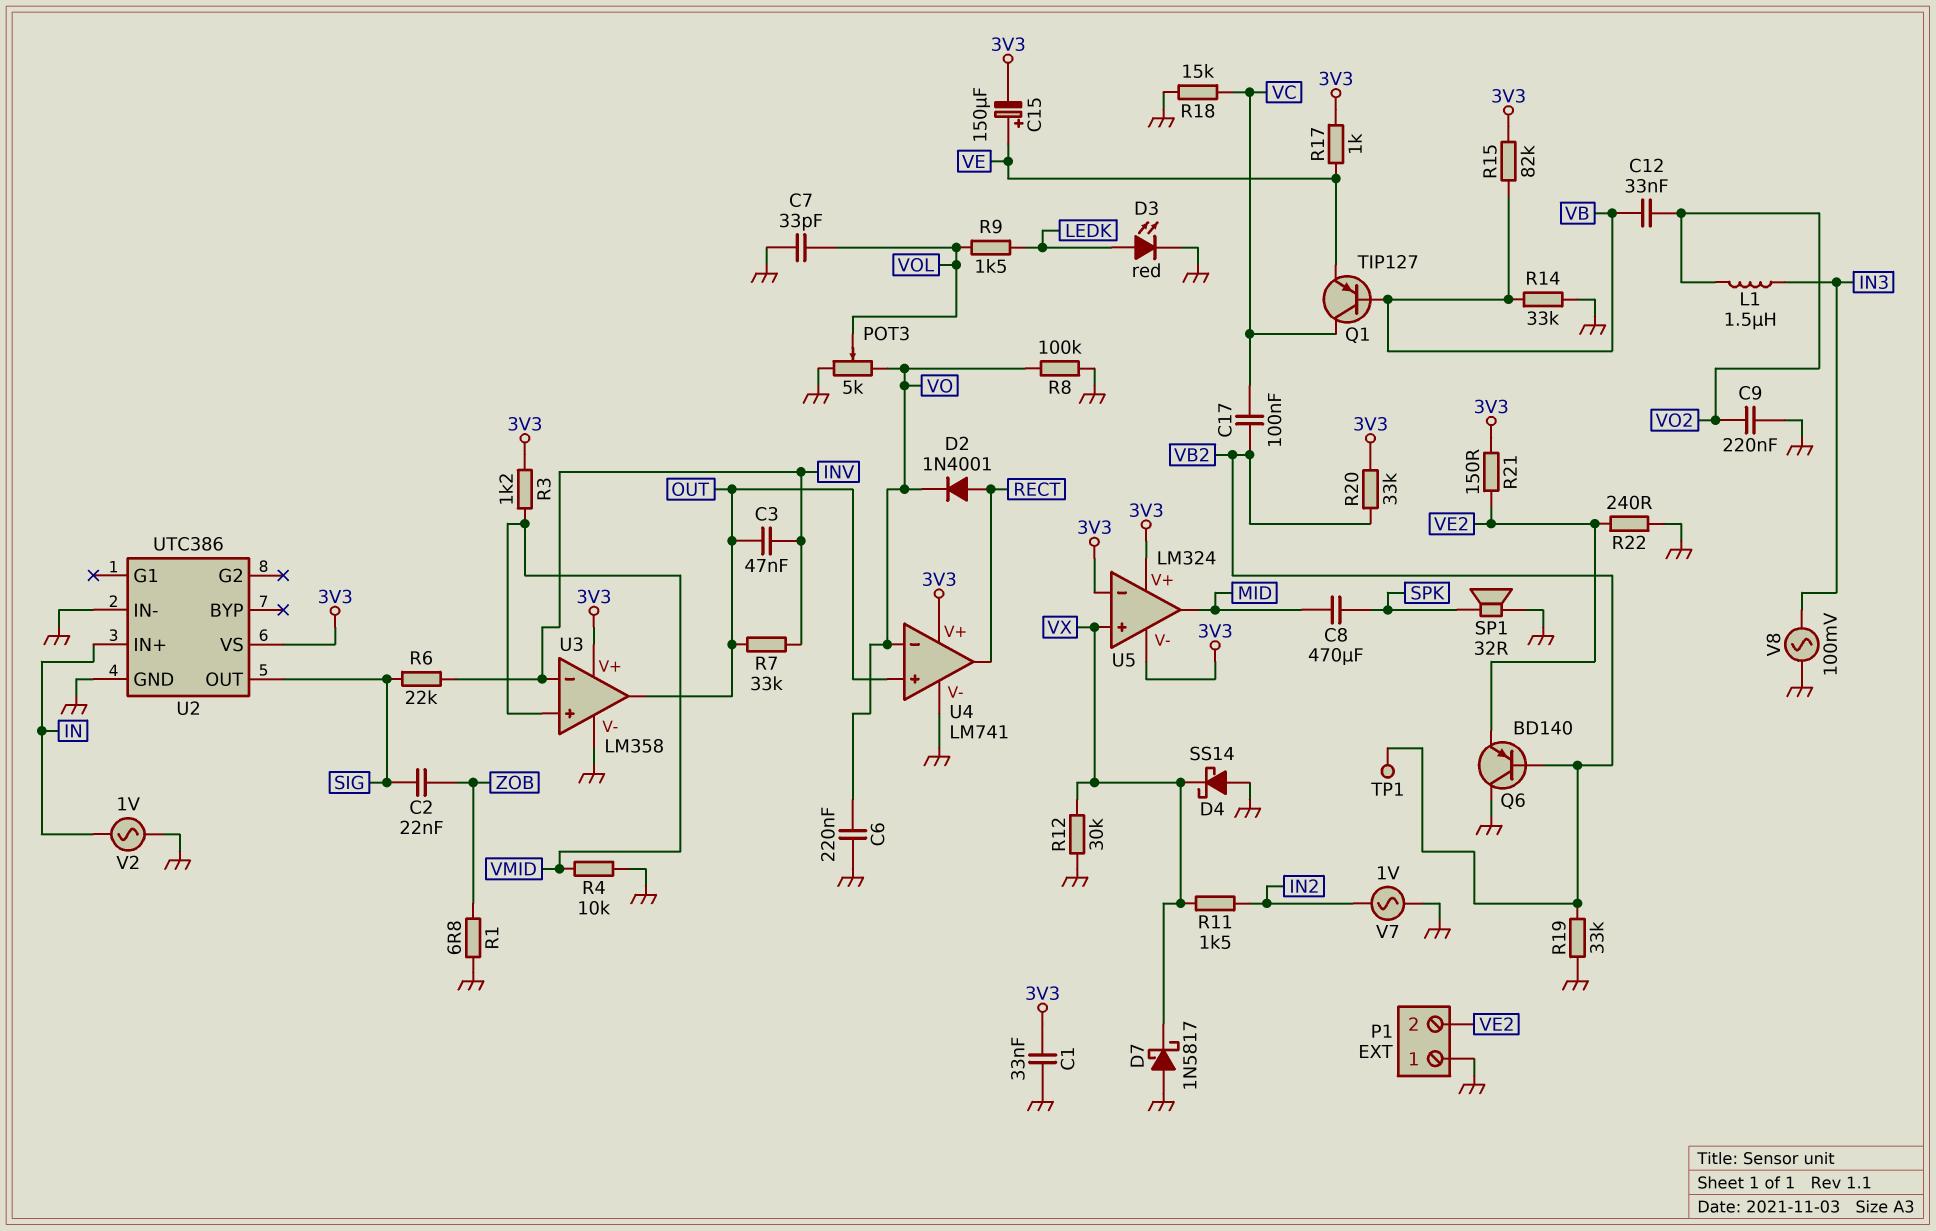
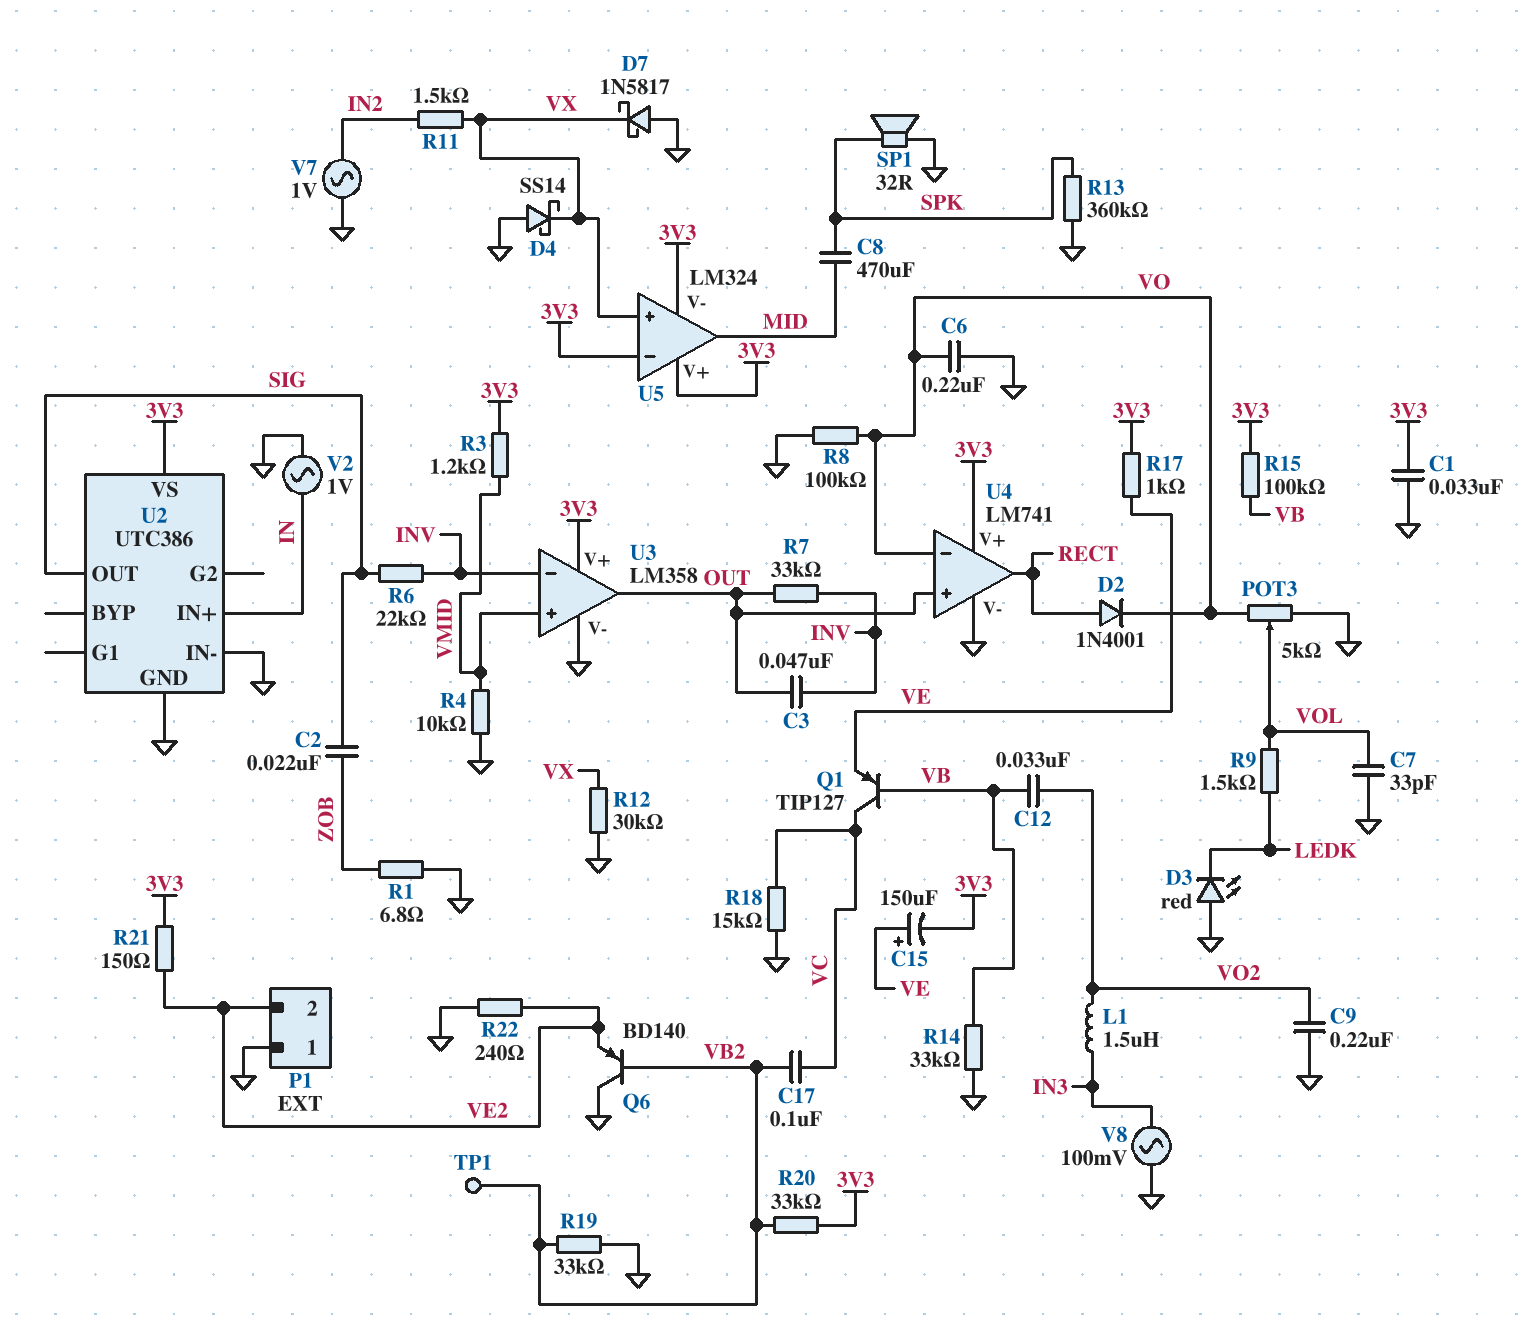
D3: LED red (A LEDK, K GND) -> LED red (A GND, K LEDK)
R13: none -> 360k (GND, SPK)
R15: 82k (3V3, VB) -> 100k (3V3, VB)

